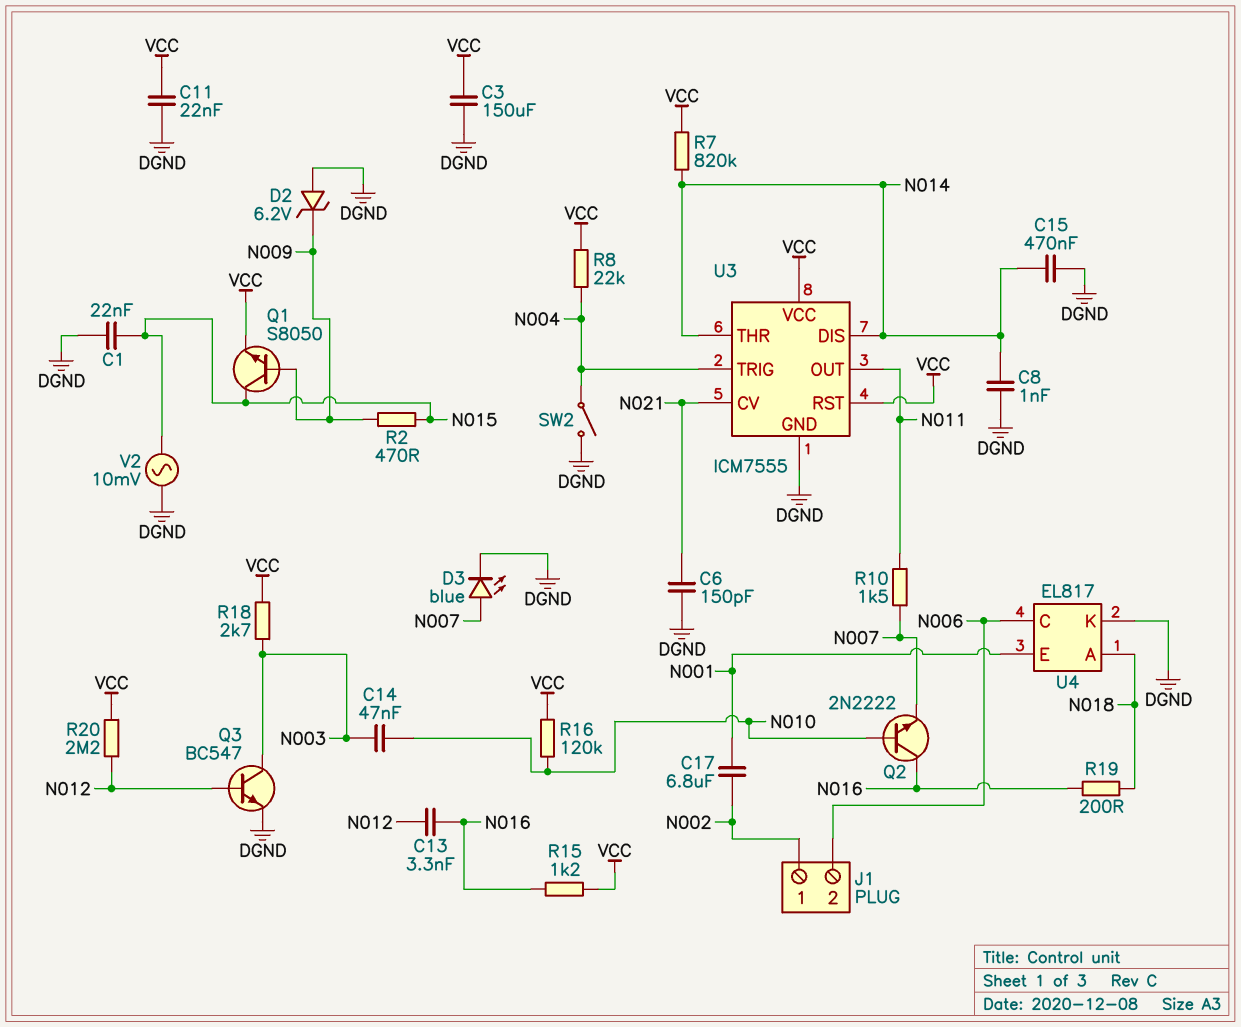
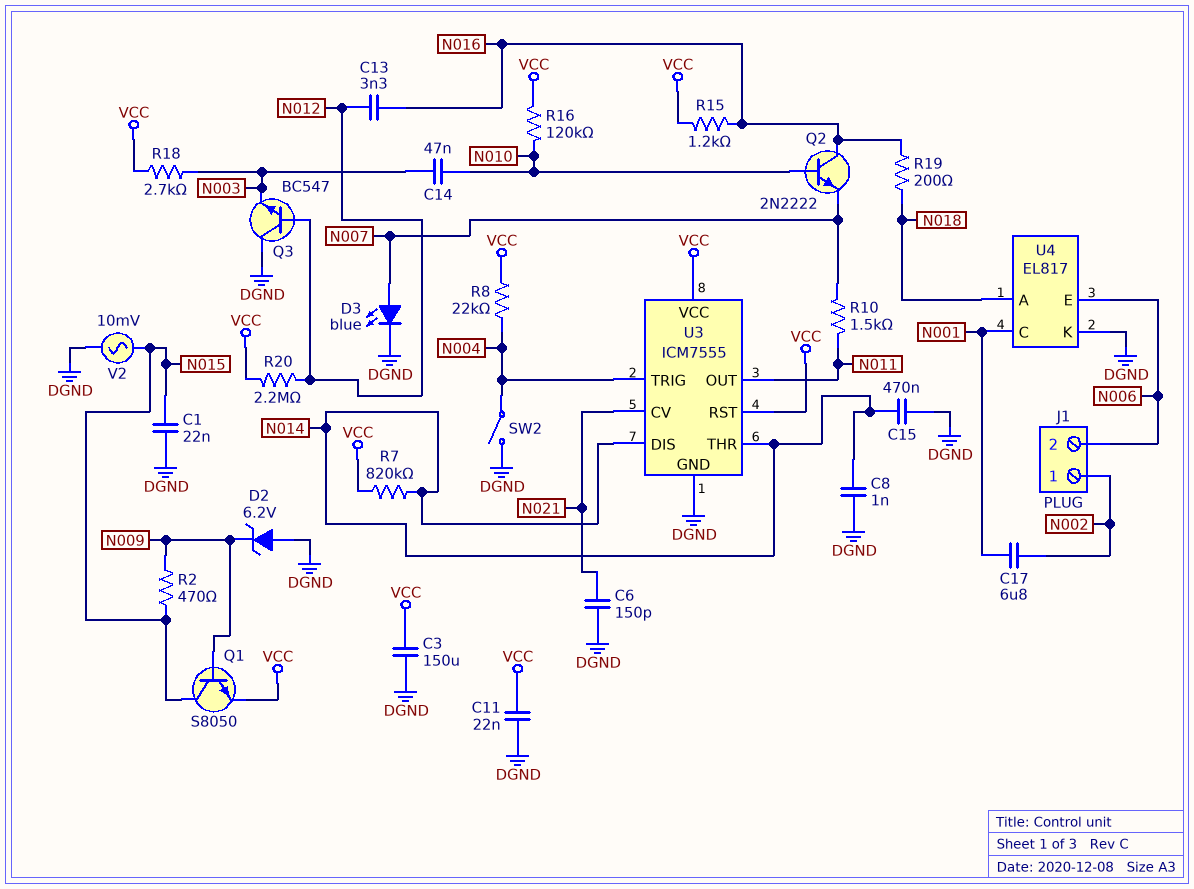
Q3: NPN BC547 (B N012, C N003, E DGND) -> NPN BC547 (B N012, C DGND, E N003)
U4 pin C: N006 -> N001
U4 pin E: N001 -> N006

